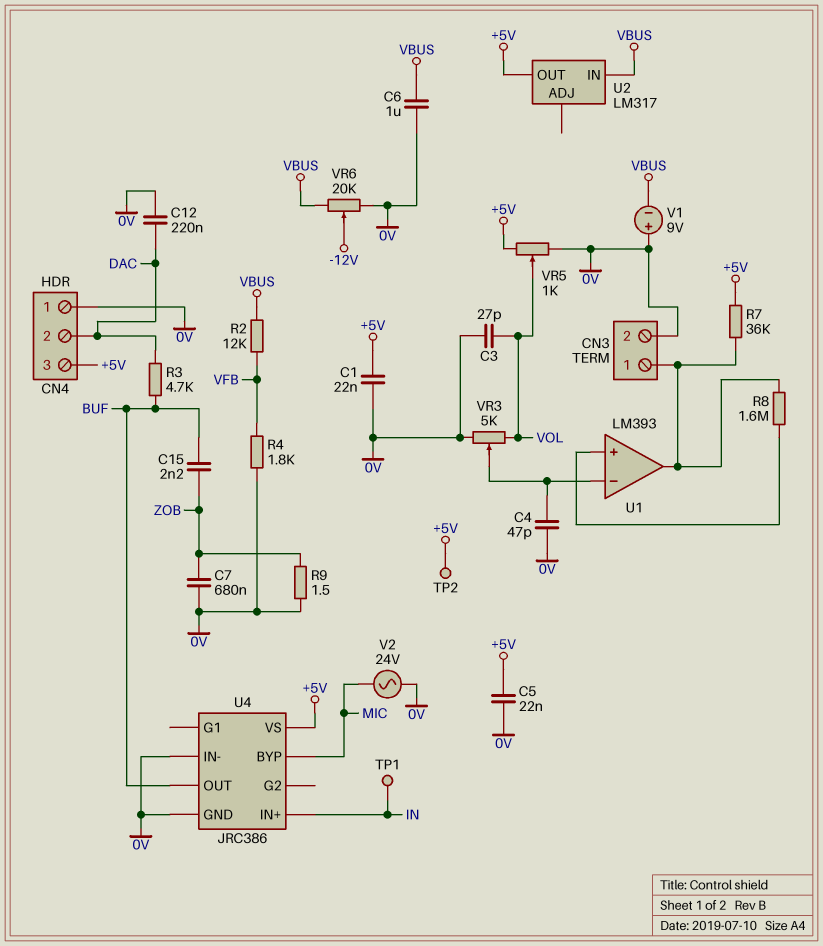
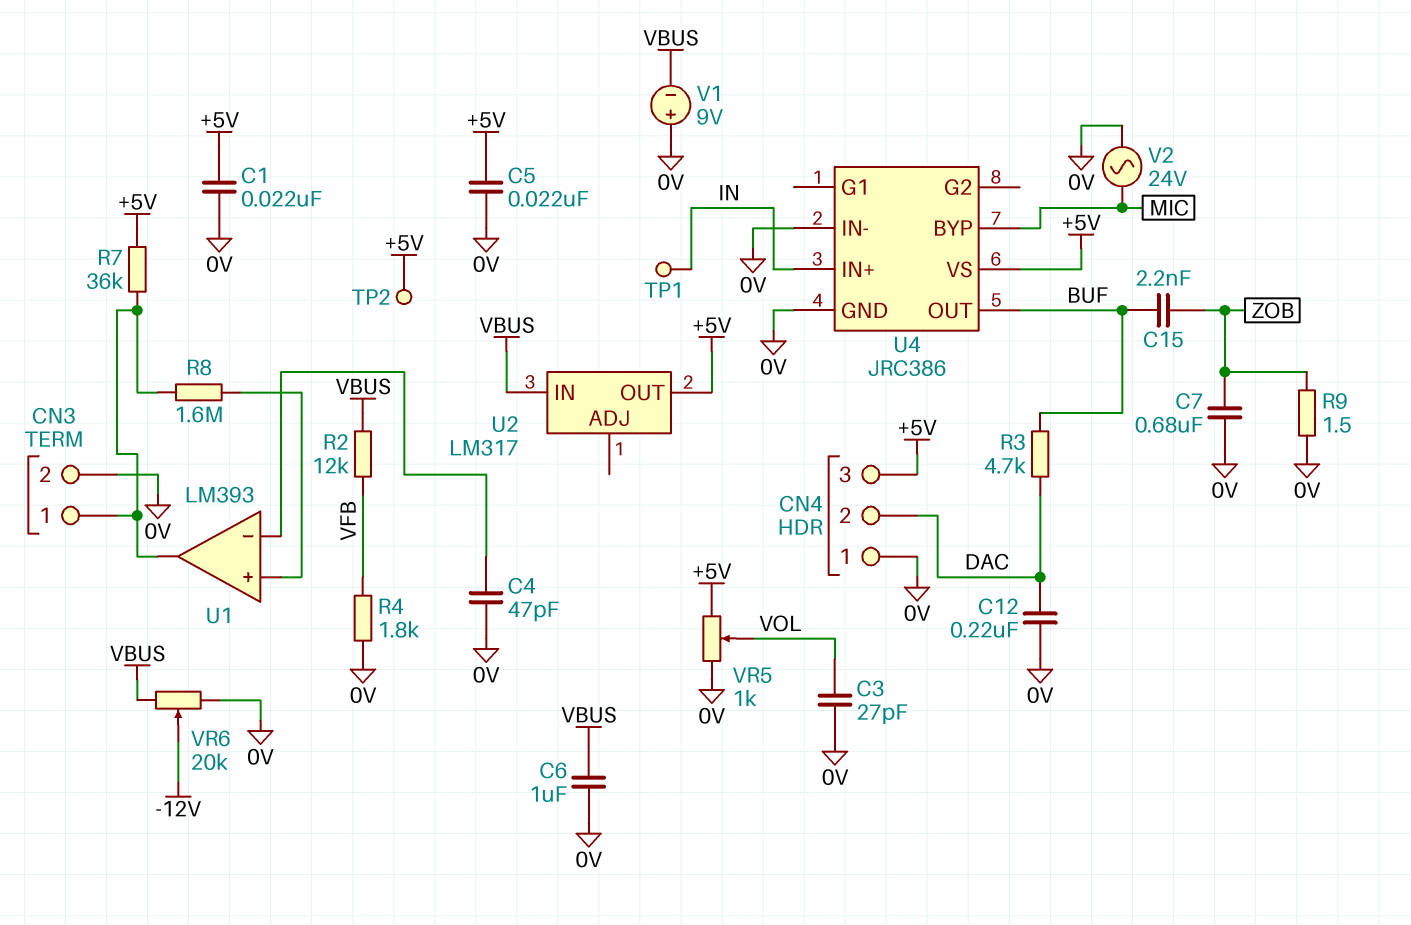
VR3: 5k (0V, VOL, wiper U1/in-) -> none

